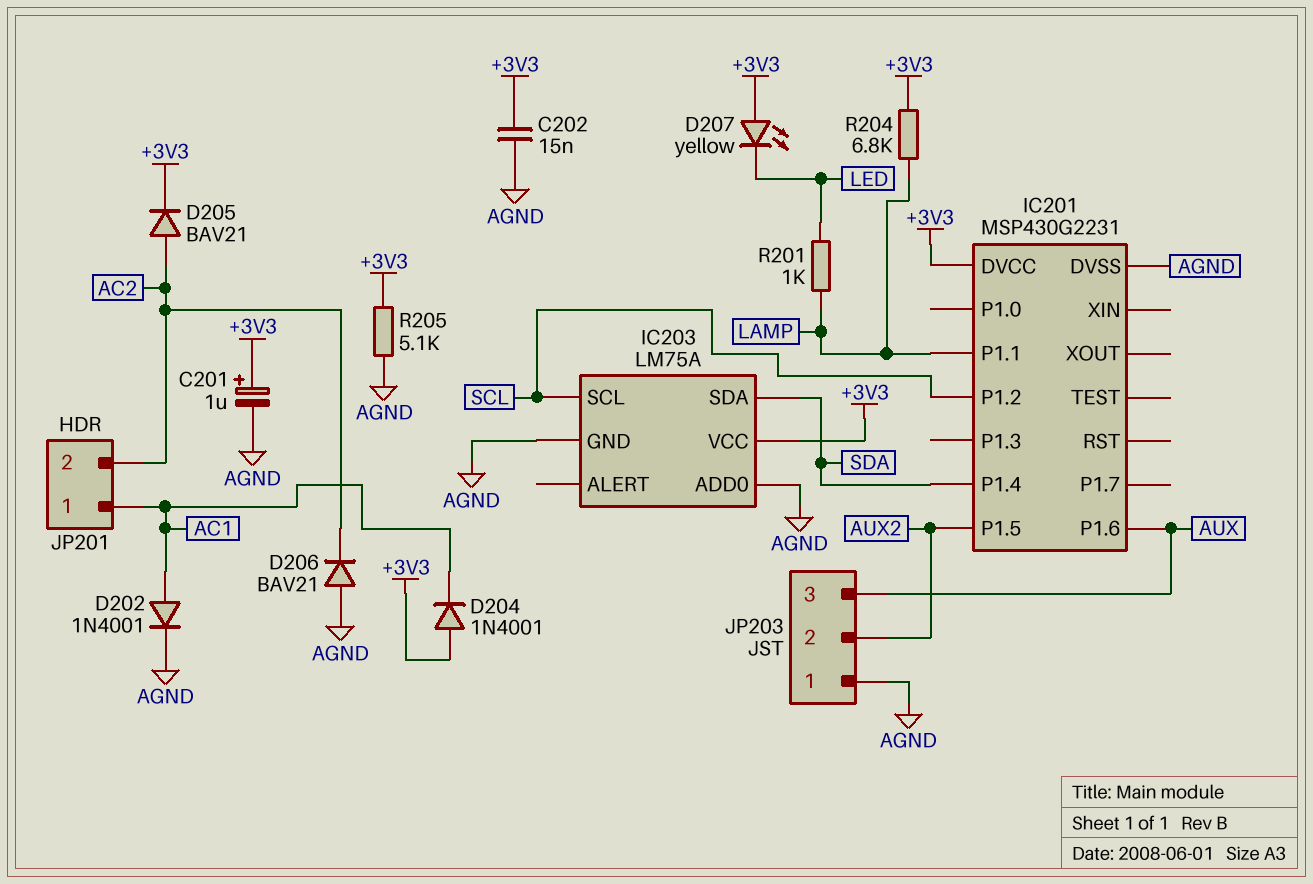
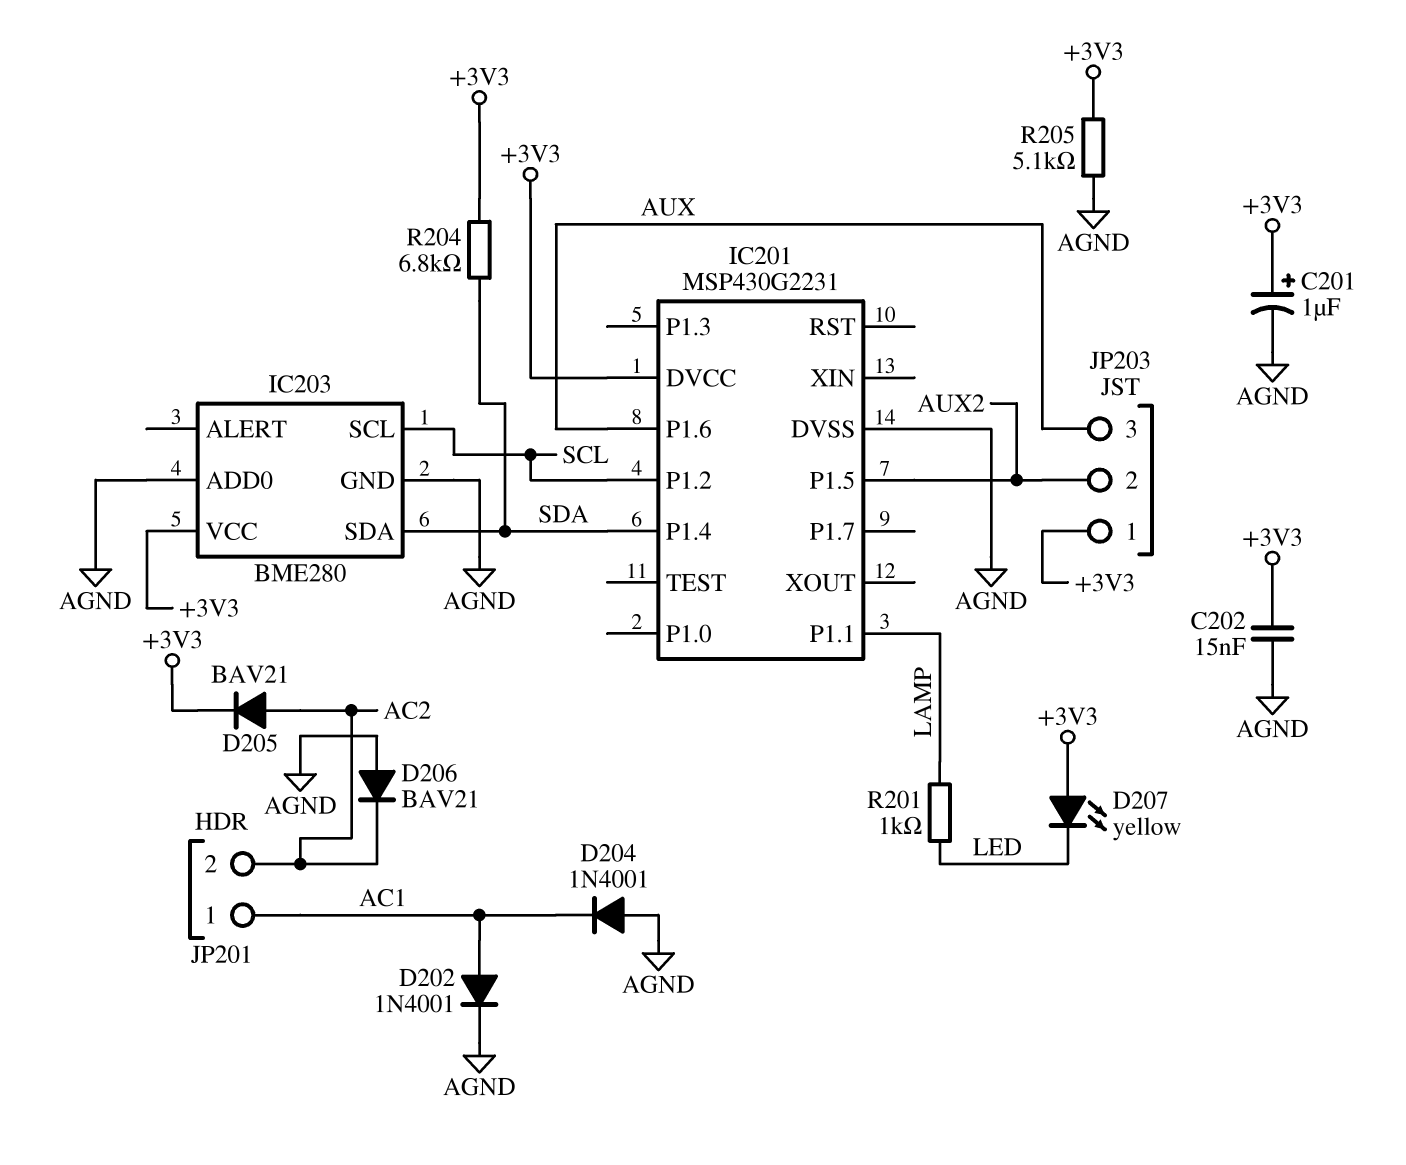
D204: diode 1N4001 (A +3V3, K AC1) -> diode 1N4001 (A AGND, K AC1)
IC203: LM75A -> BME280
JP203 pin 1: AGND -> +3V3
R204: 6.8k (+3V3, LAMP) -> 6.8k (+3V3, SDA)

